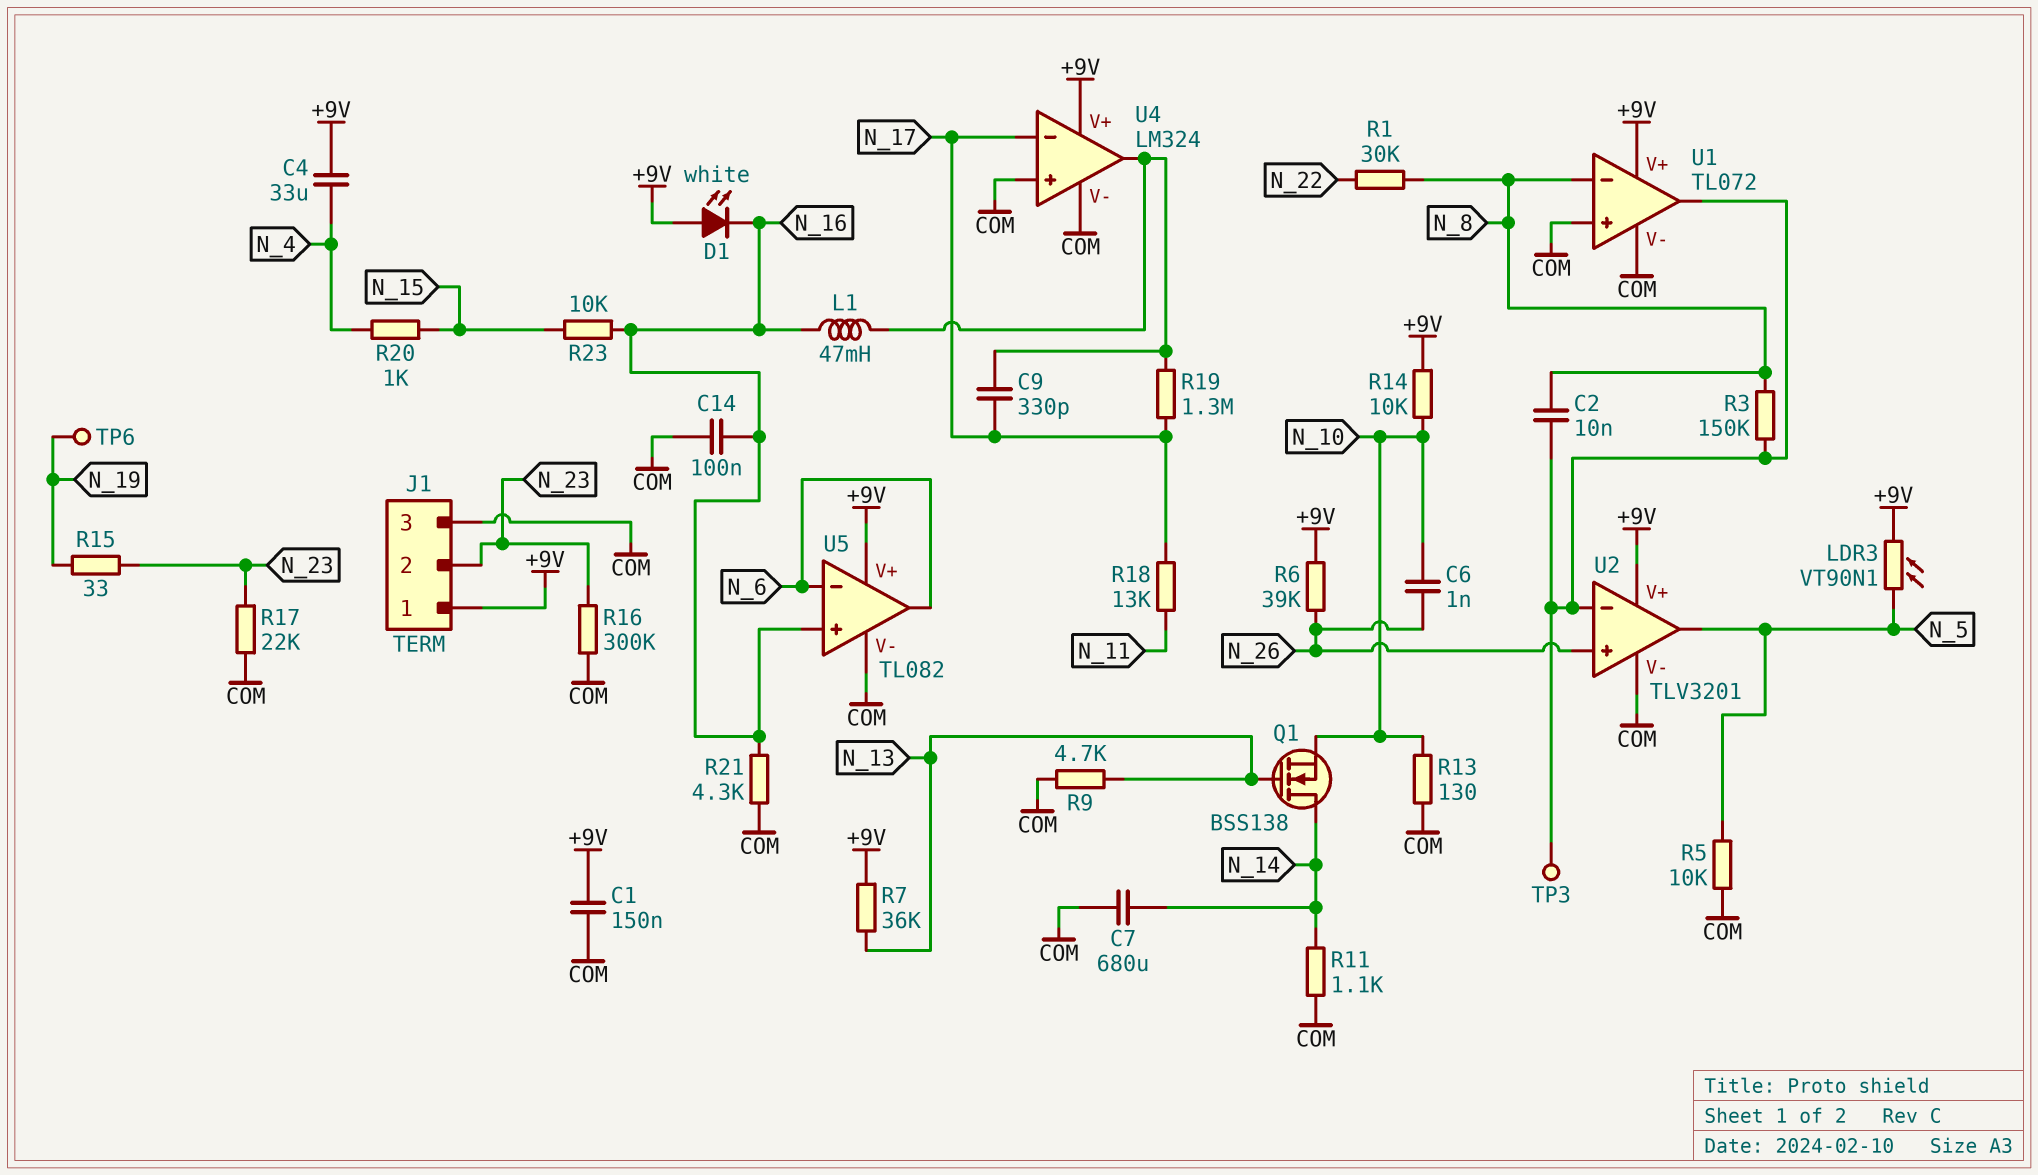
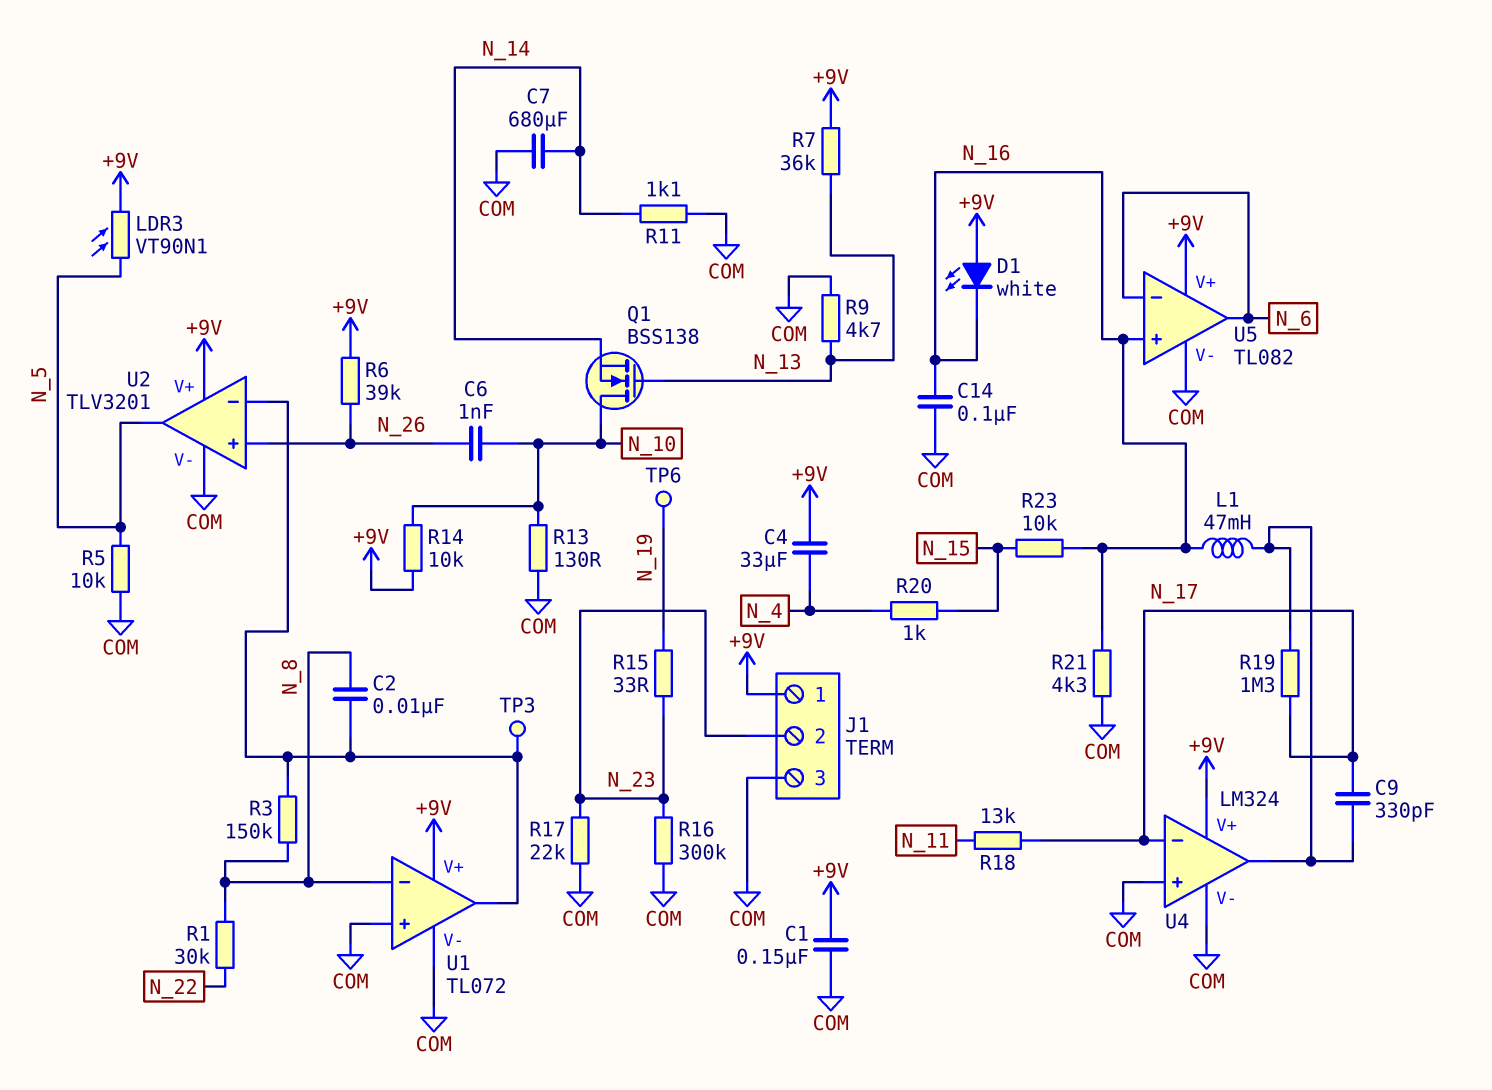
Q1: NMOS BSS138 (G N_13, D N_14, S N_10) -> NMOS BSS138 (G N_13, D N_10, S N_14)

